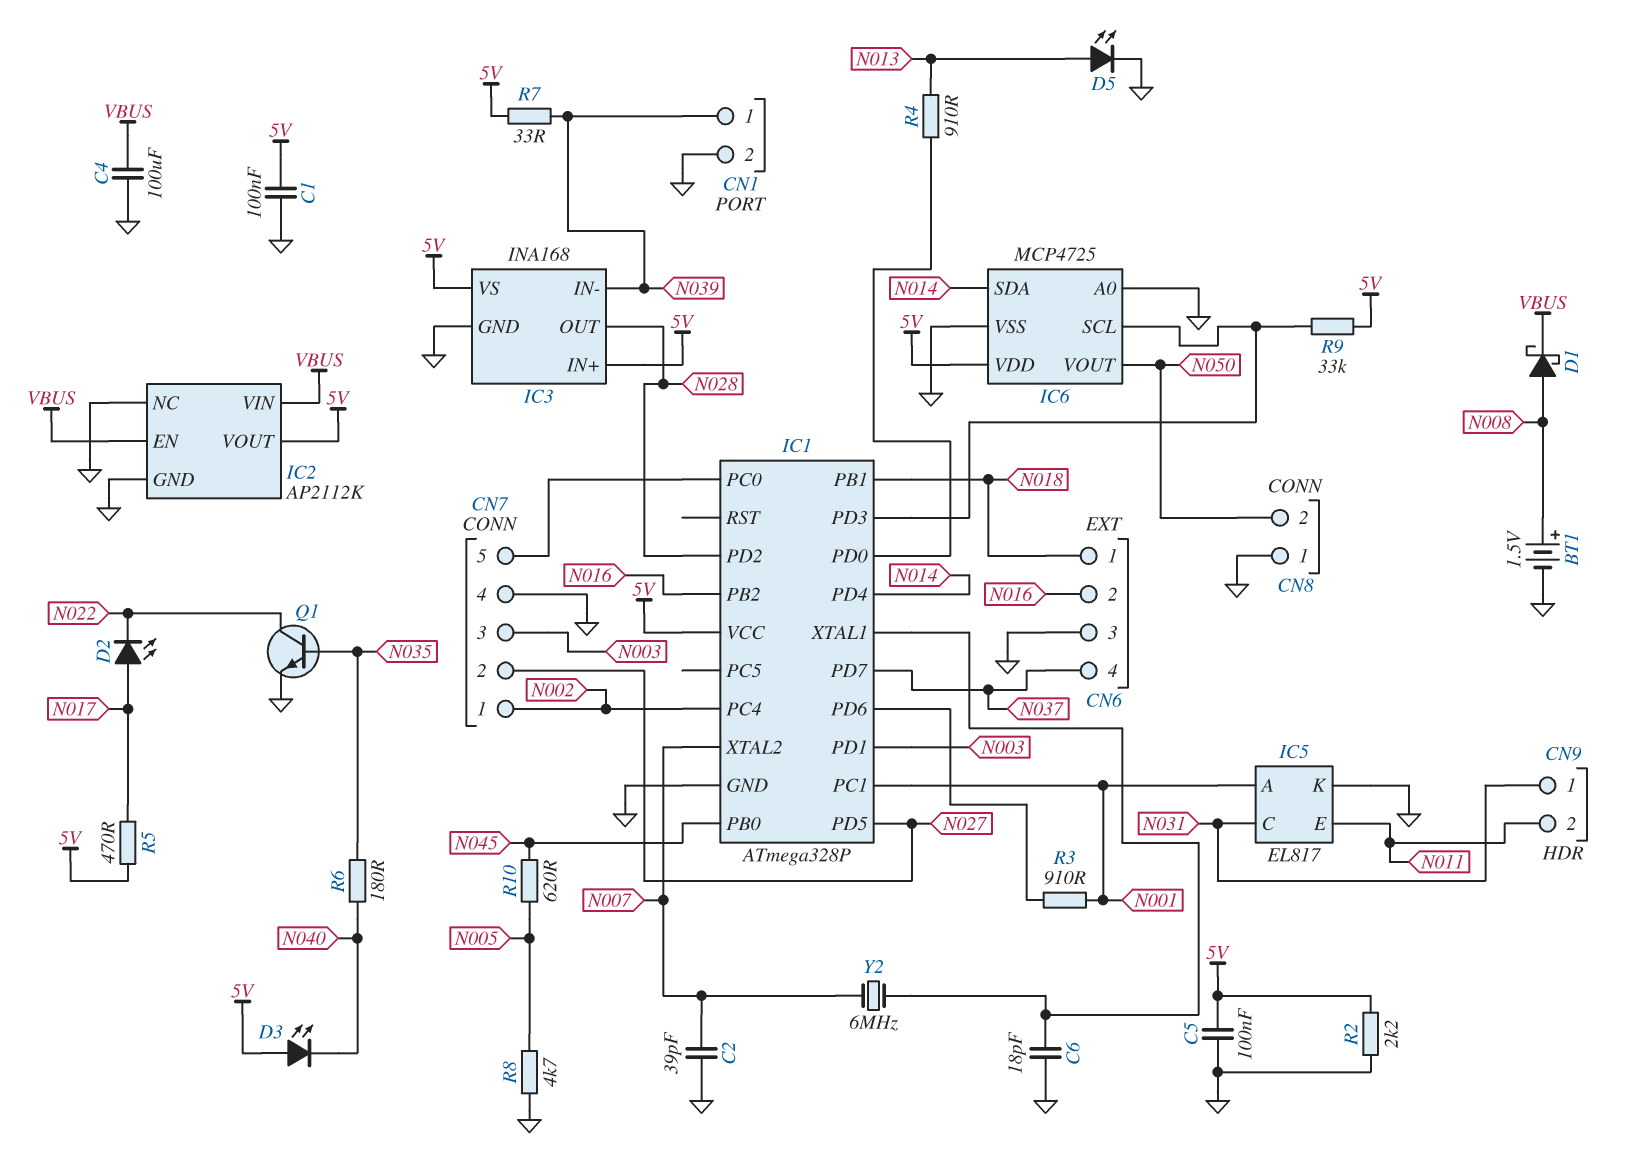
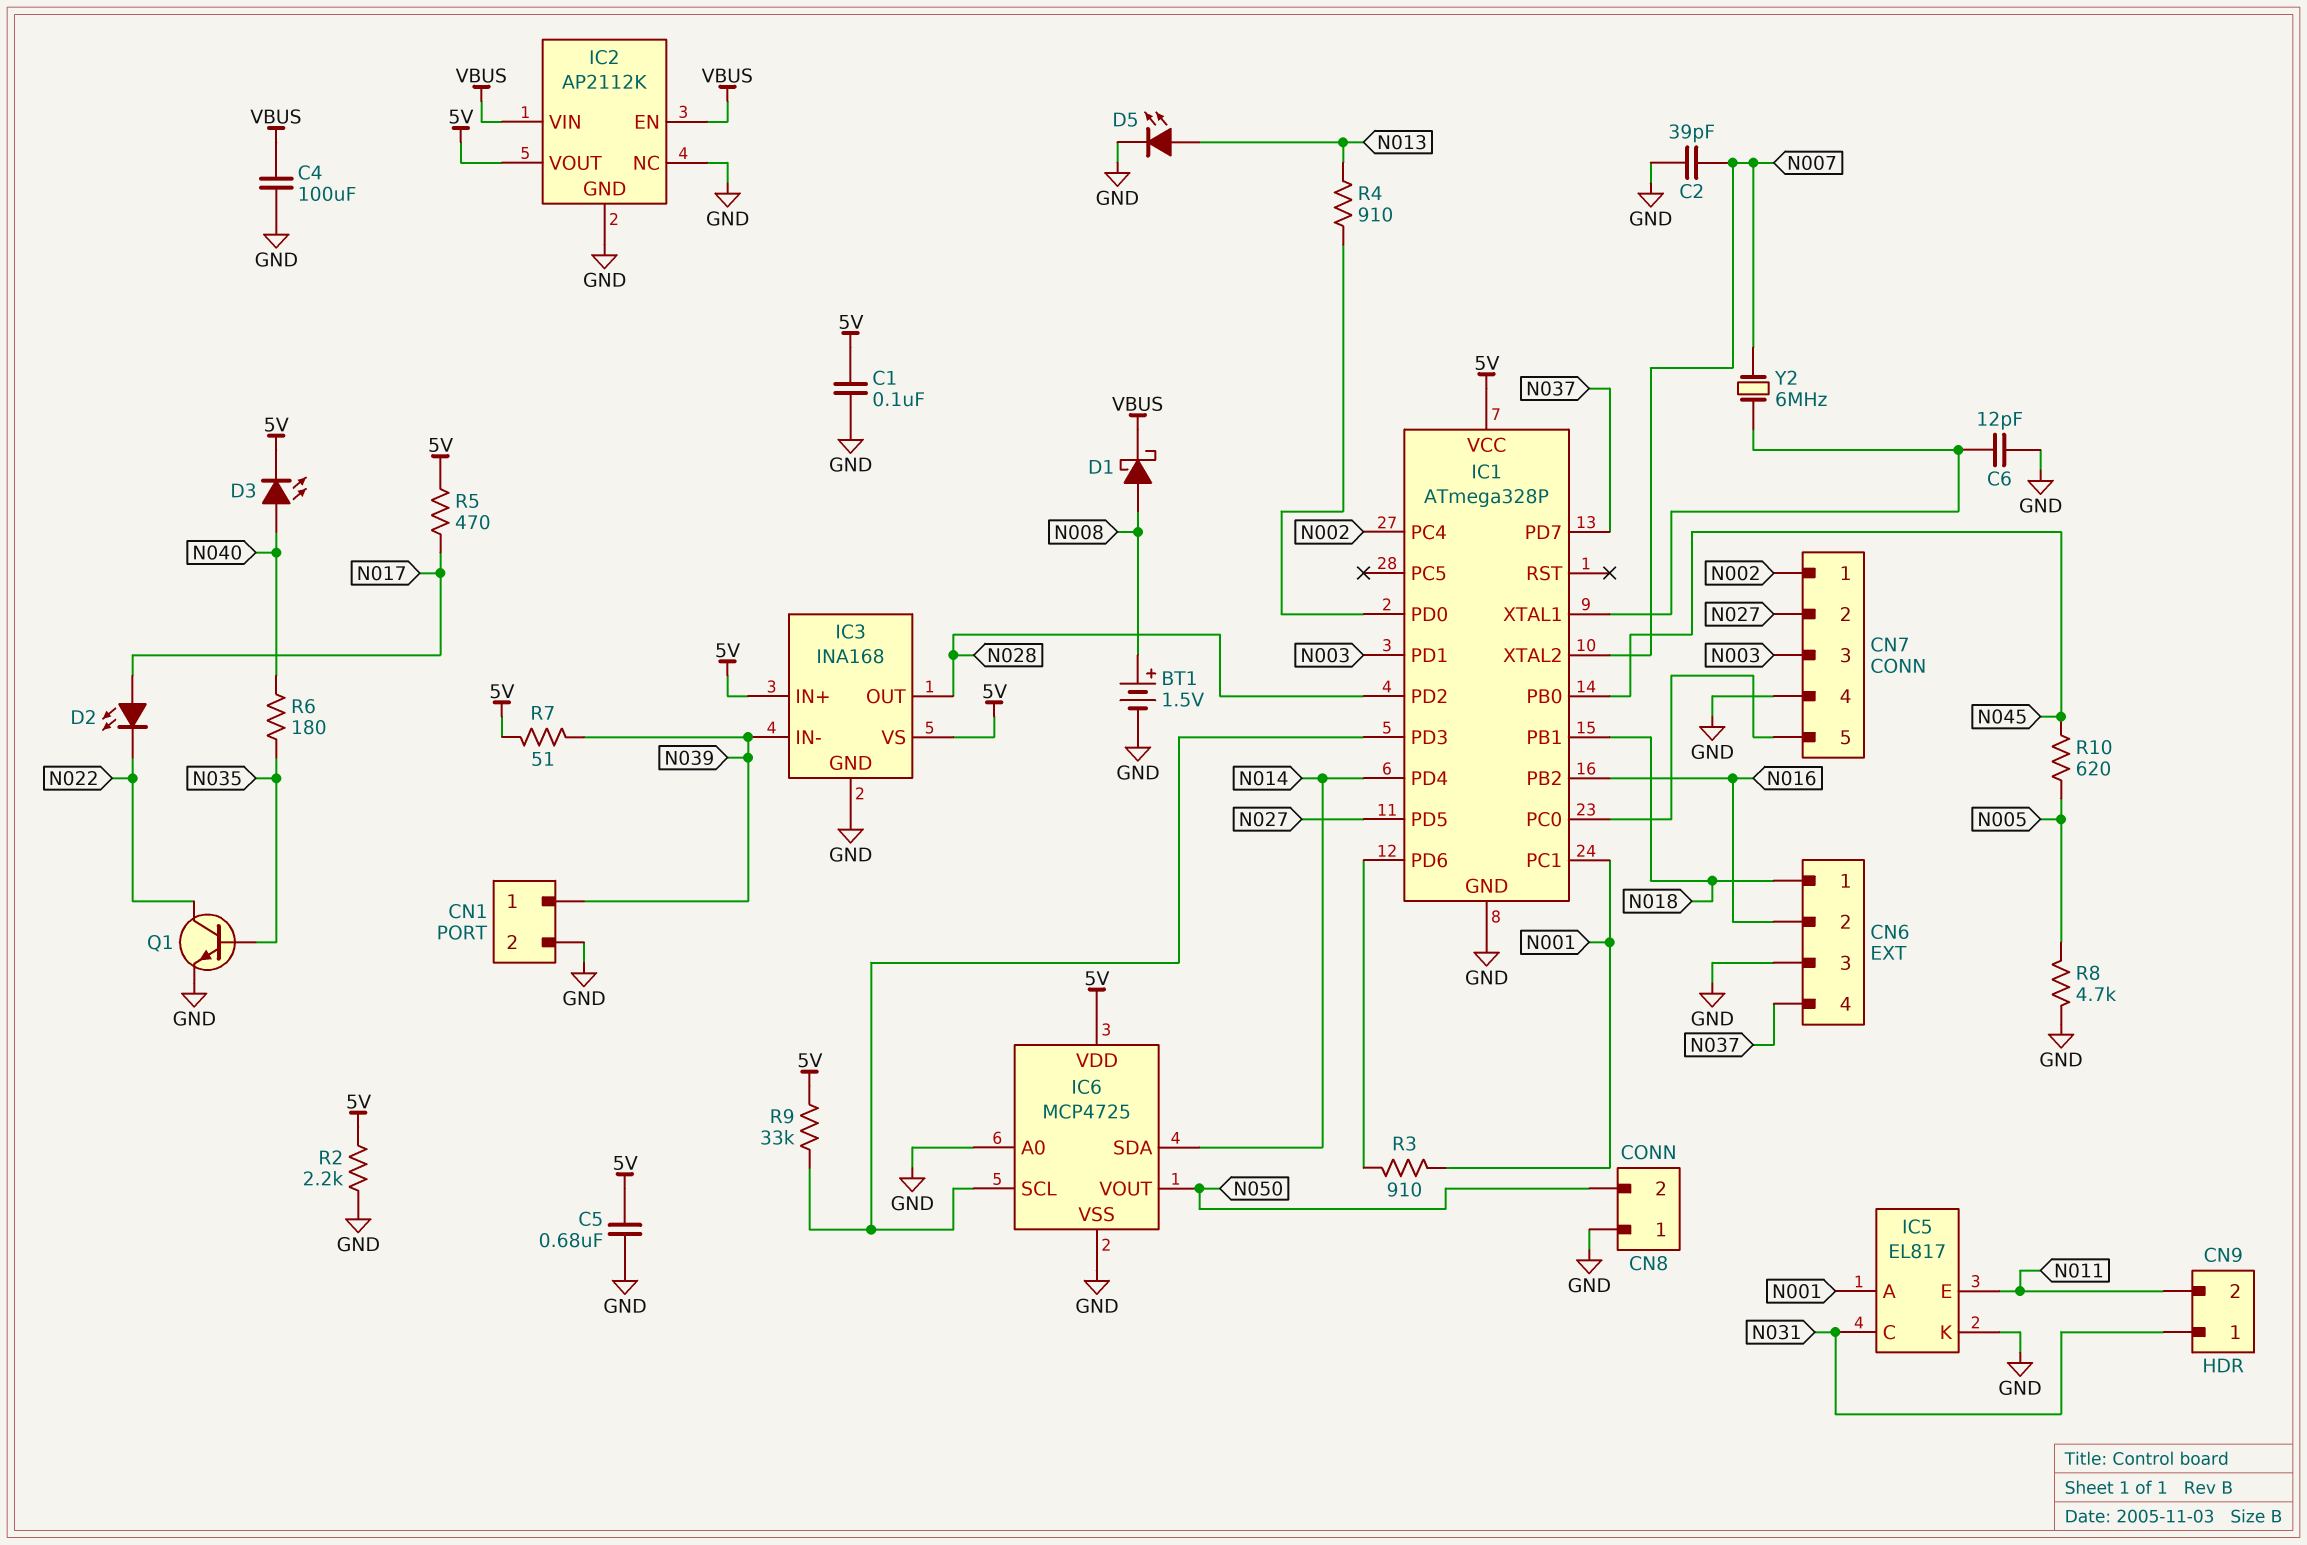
C5: 100nF (5V, GND) -> 680nF (5V, GND)
C6: 18pF (GND, IC1/XTAL1) -> 12pF (GND, IC1/XTAL1)
D3: LED (A 5V, K N040) -> LED (A N040, K 5V)
R7: 33 (5V, N039) -> 51 (5V, N039)

